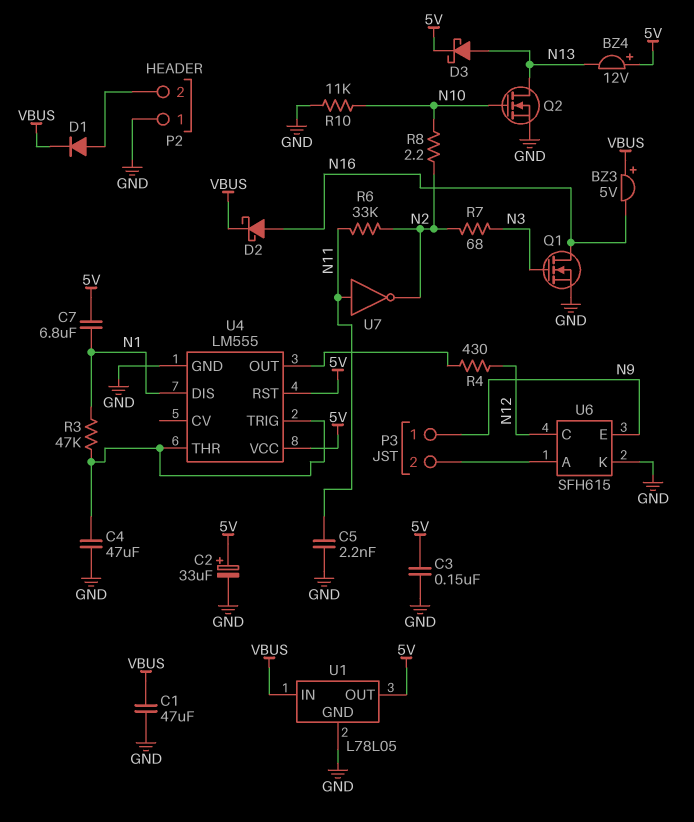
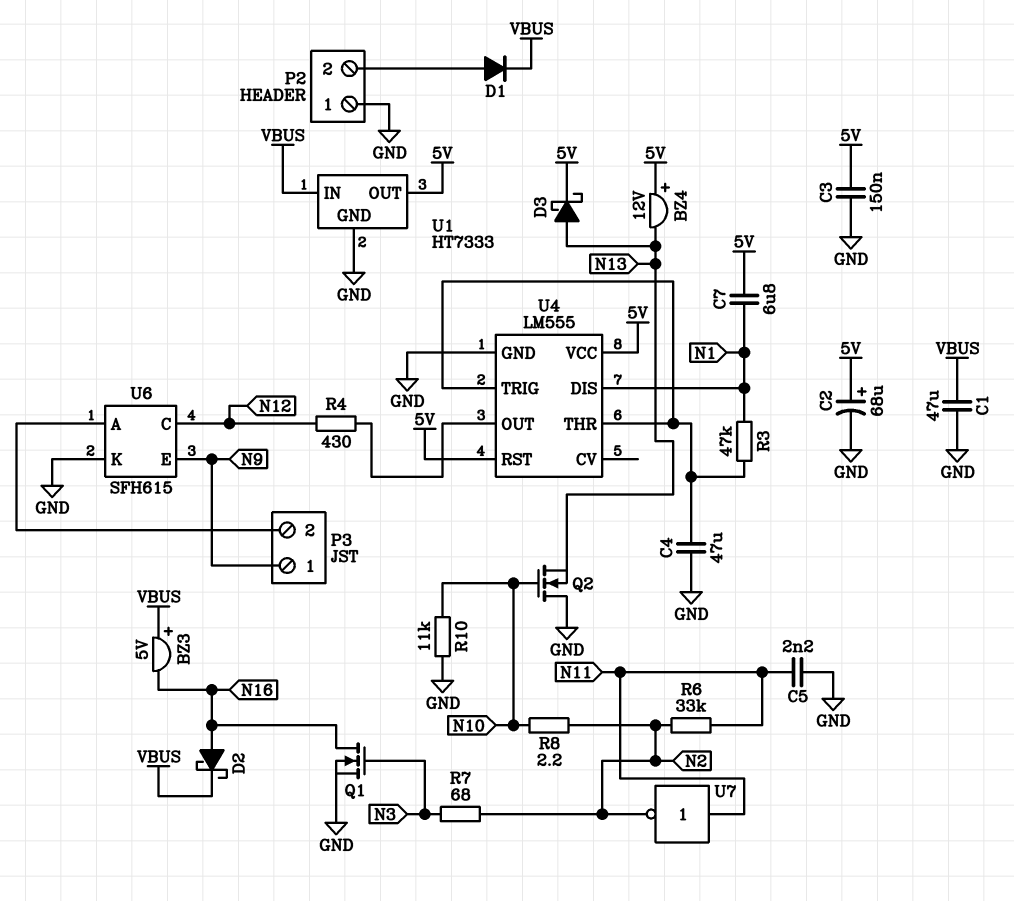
C2: 33uF (plus 5V, minus GND) -> 68uF (plus 5V, minus GND)
Q2: NMOS (G N10, D N13, S GND) -> NMOS (G N10, D GND, S N13)
U1: L78L05 -> HT7333

